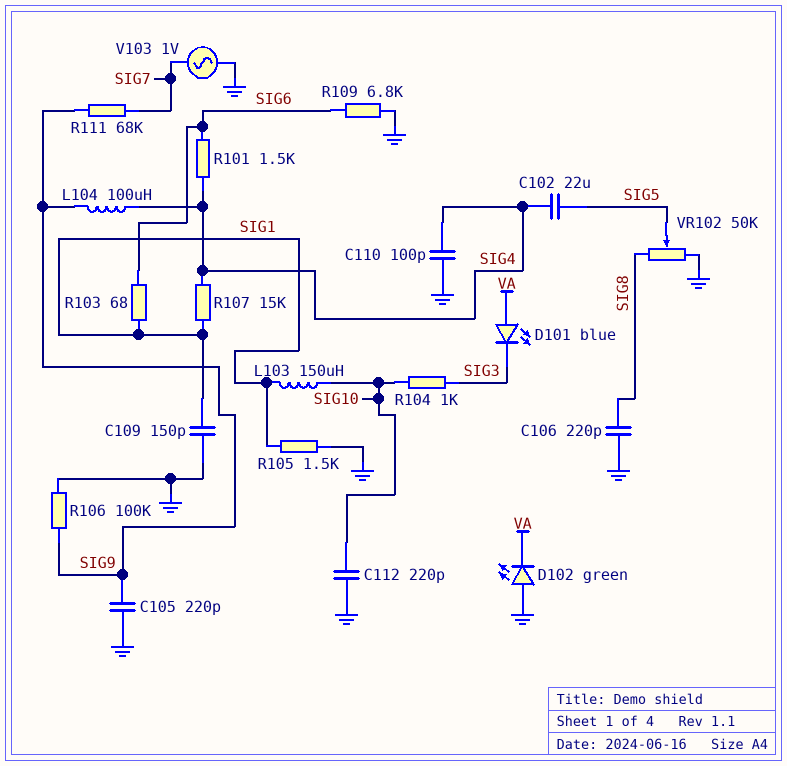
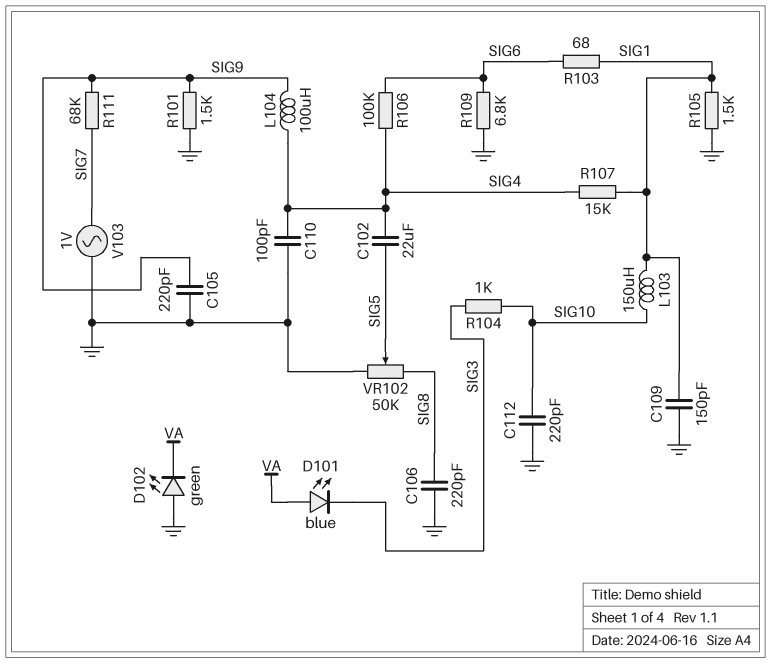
R101: 1.5k (SIG4, SIG6) -> 1.5k (GND, SIG9)
R106: 100k (GND, SIG9) -> 100k (SIG4, SIG6)

